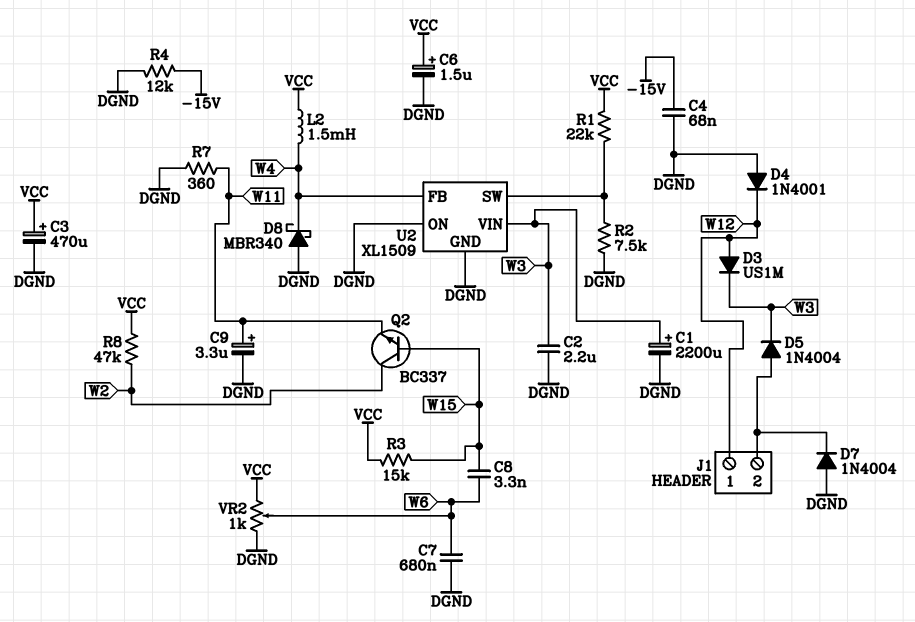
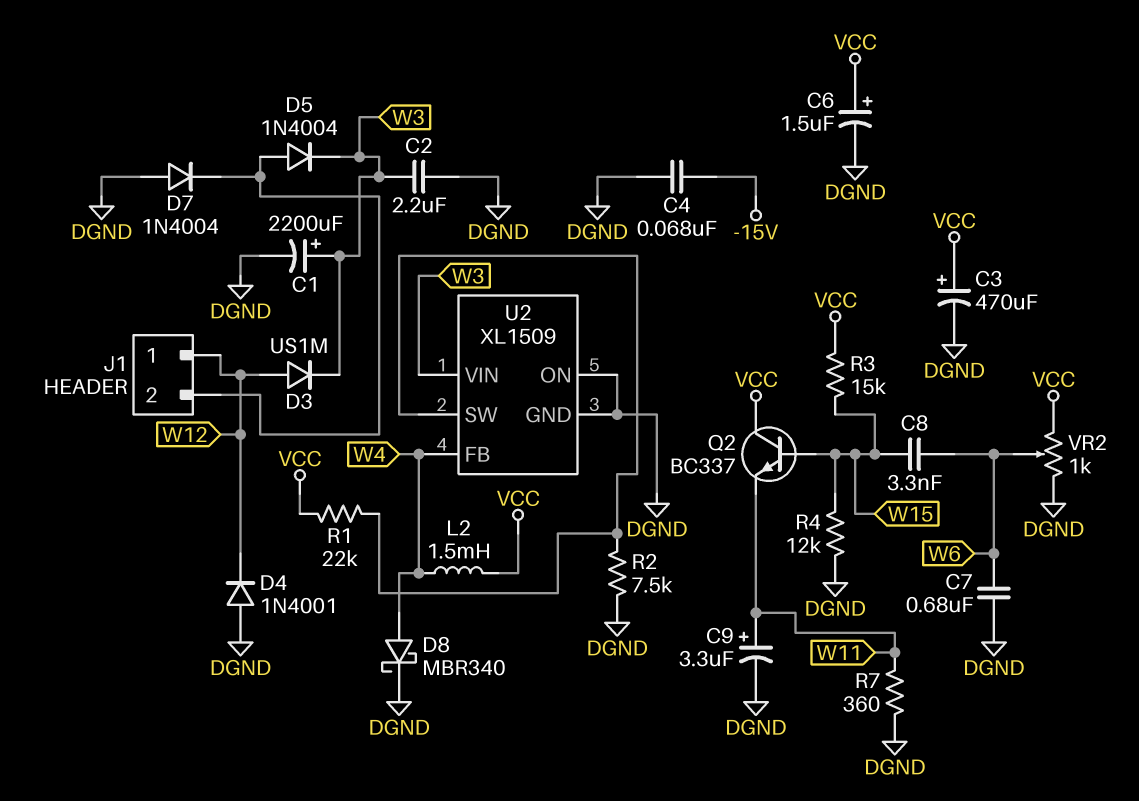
D8: schottky MBR340 (A DGND, K W4) -> schottky MBR340 (A W4, K DGND)
Q2: NPN BC337 (B W15, C W2, E W11) -> NPN BC337 (B W15, C VCC, E W11)
R4: 12k (-15V, DGND) -> 12k (DGND, W15)
R8: 47k (VCC, W2) -> none

